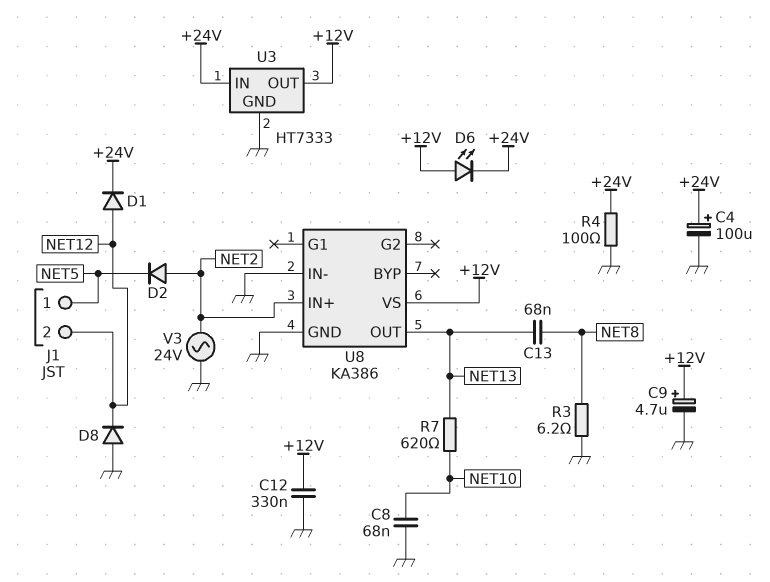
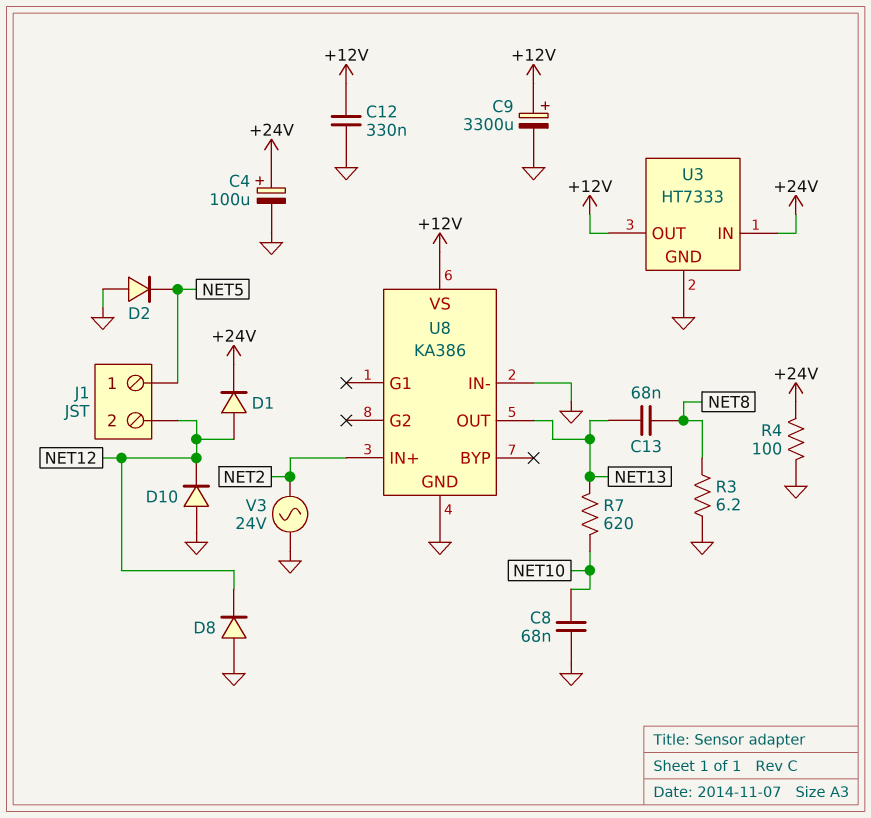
C9: 4.7uF (plus +12V, minus GND) -> 3300uF (plus +12V, minus GND)
D2: diode (A NET2, K NET5) -> diode (A GND, K NET5)
D6: LED (A +12V, K +24V) -> none
D10: none -> diode (A GND, K NET12)

